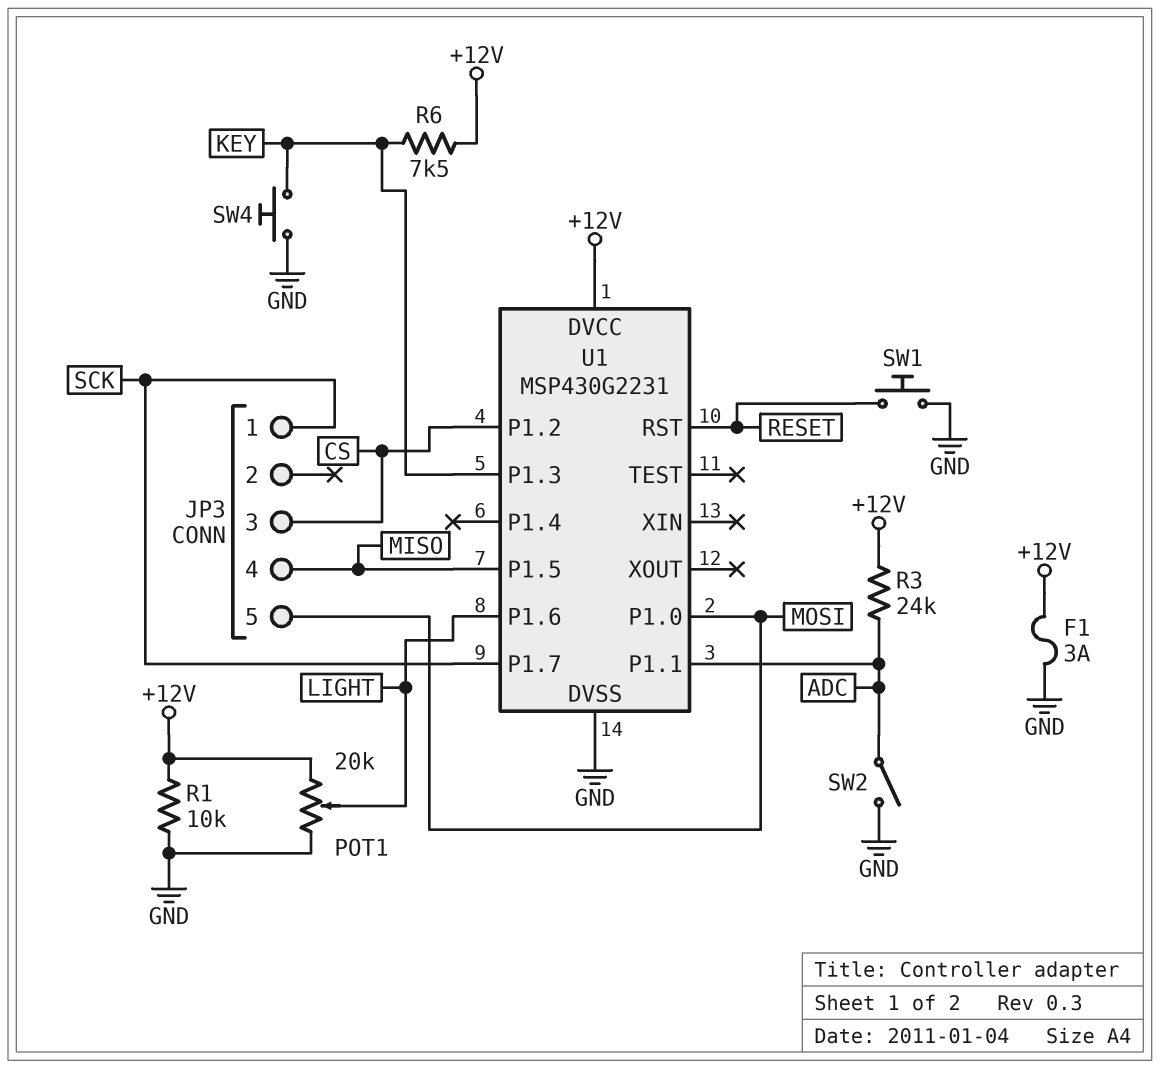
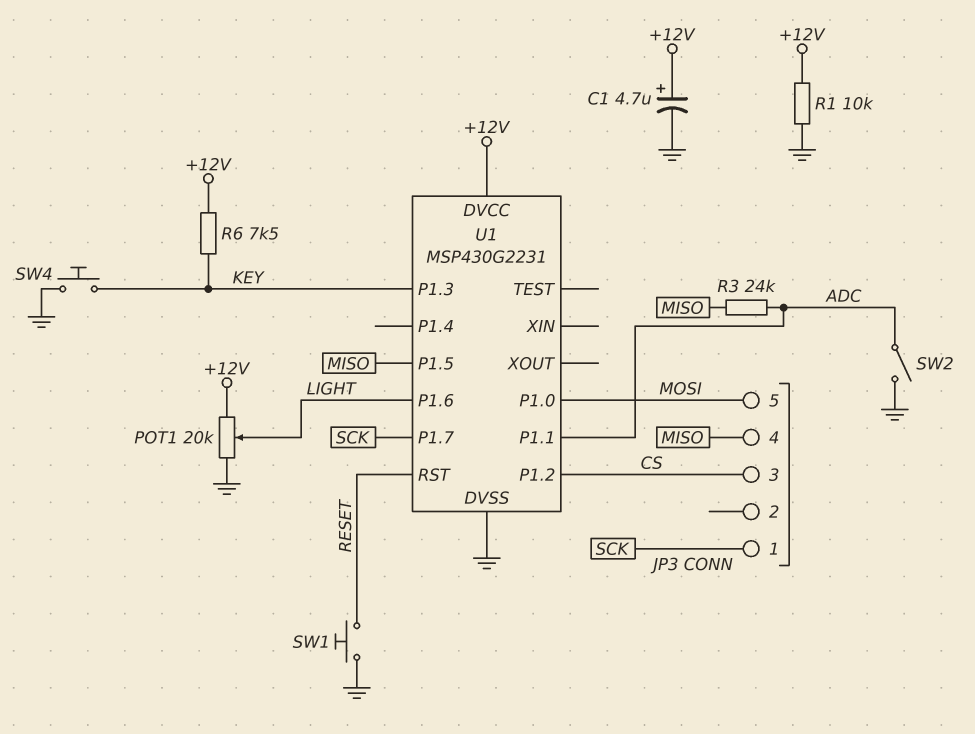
C1: none -> 4.7uF (plus +12V, minus GND)
F1: 3A (+12V, GND) -> none
R3: 24k (+12V, ADC) -> 24k (ADC, MISO)

